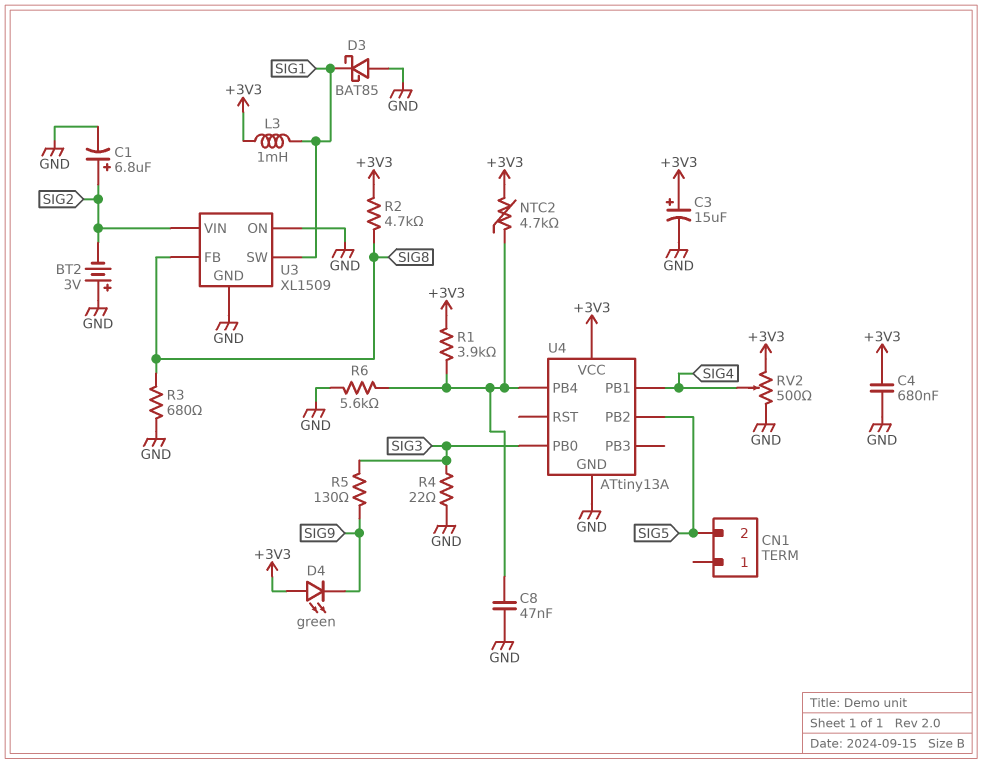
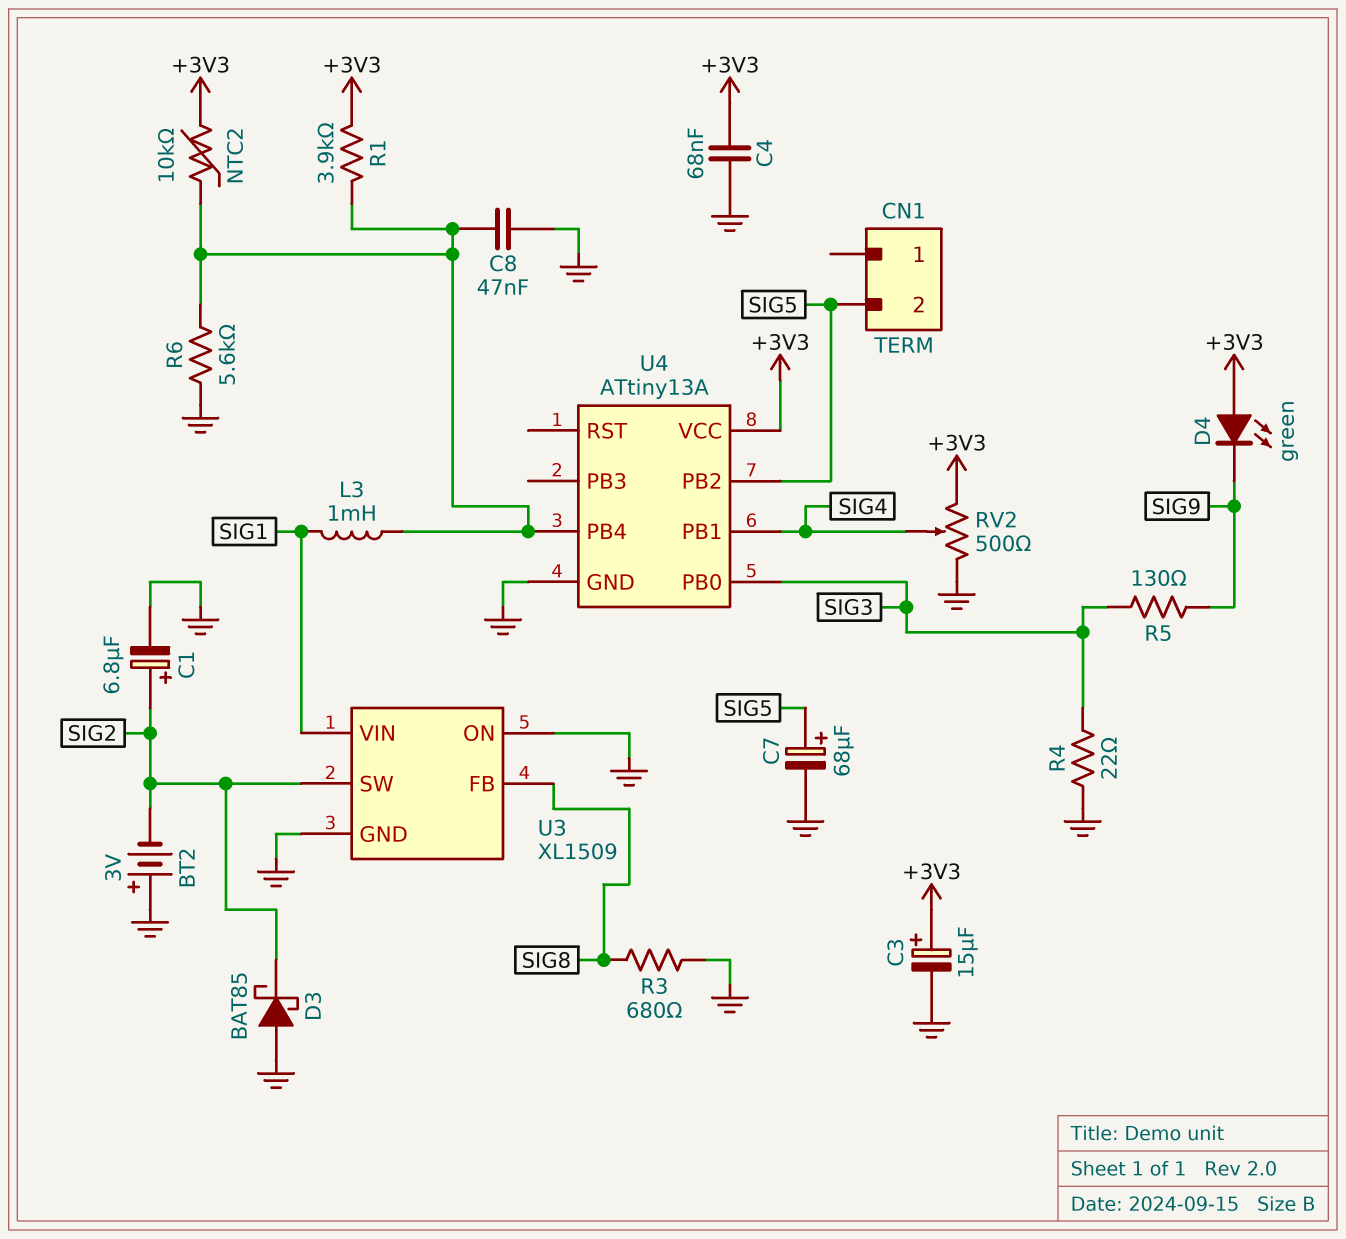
C4: 680nF (+3V3, GND) -> 68nF (+3V3, GND)
C7: none -> 68uF (plus SIG5, minus GND)
D3: schottky BAT85 (A GND, K SIG1) -> schottky BAT85 (A GND, K SIG2)
L3: 1mH (+3V3, SIG1) -> 1mH (SIG1, U4/PB4)
NTC2: 4.7k (+3V3, U4/PB4) -> 10k (+3V3, U4/PB4)
R2: 4.7k (+3V3, SIG8) -> none
U3 pin SW: SIG1 -> SIG2
U3 pin VIN: SIG2 -> SIG1

